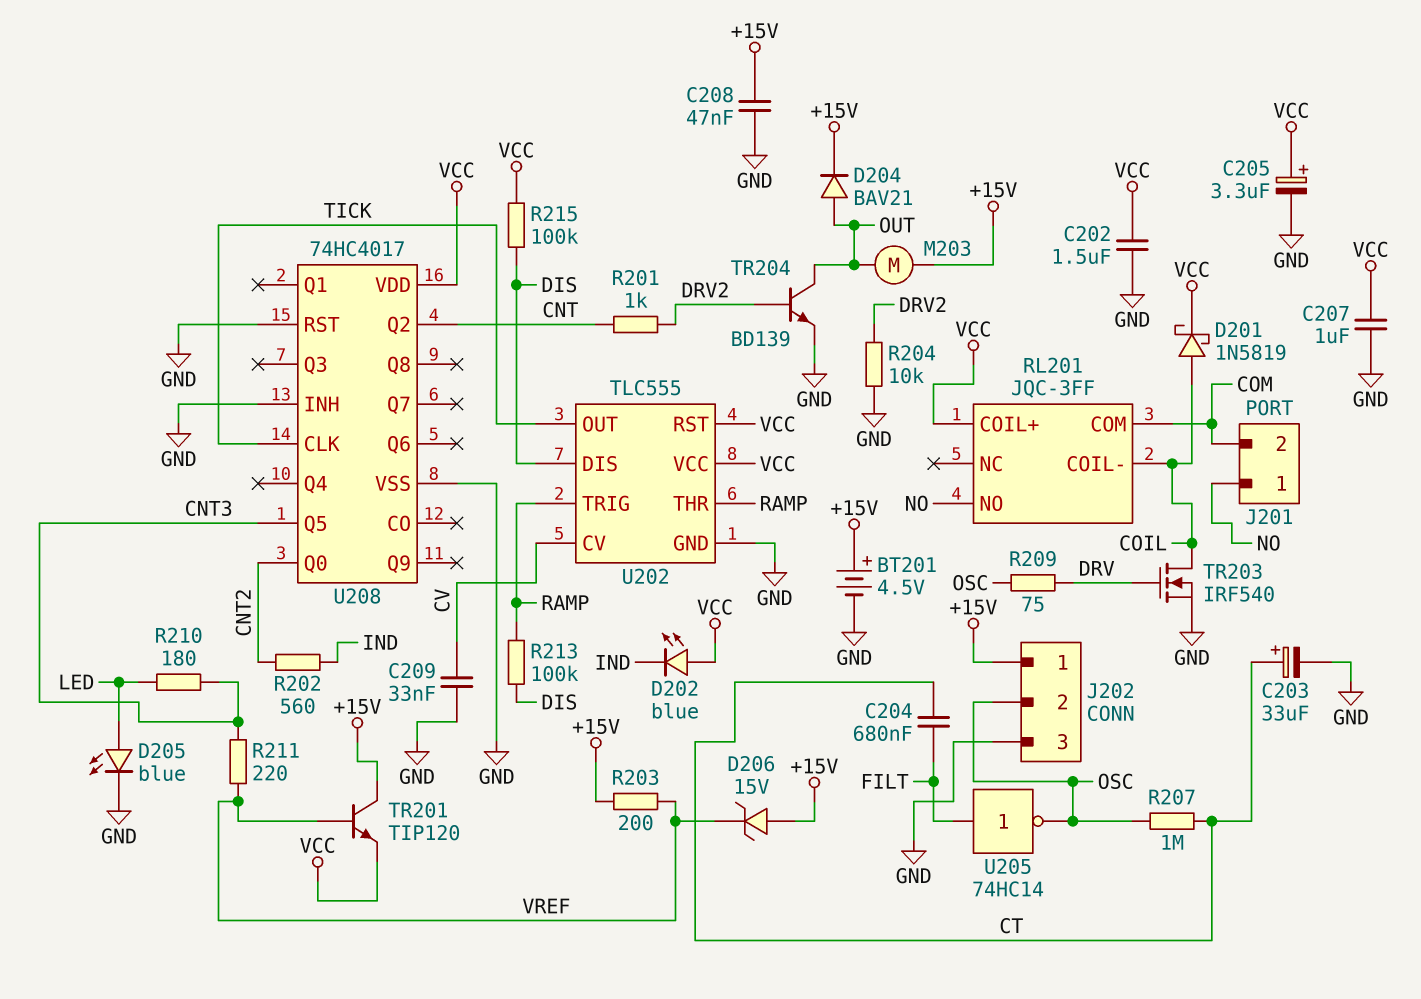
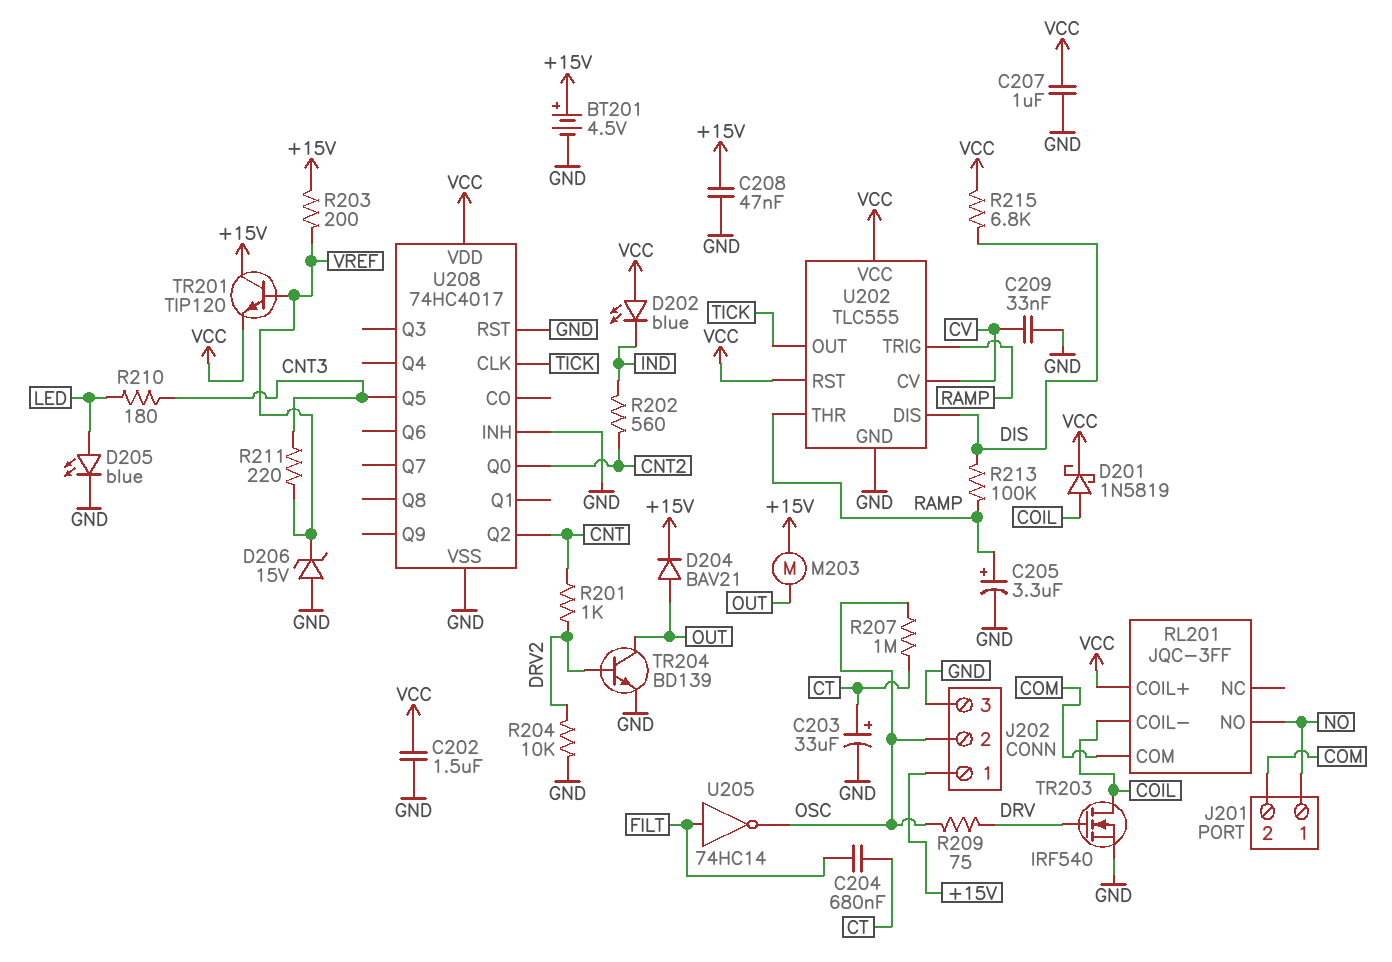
C205: 3.3uF (plus VCC, minus GND) -> 3.3uF (plus RAMP, minus GND)
D206: zener 15V (A +15V, K VREF) -> zener 15V (A GND, K VREF)
R215: 100k (DIS, VCC) -> 6.8k (DIS, VCC)

